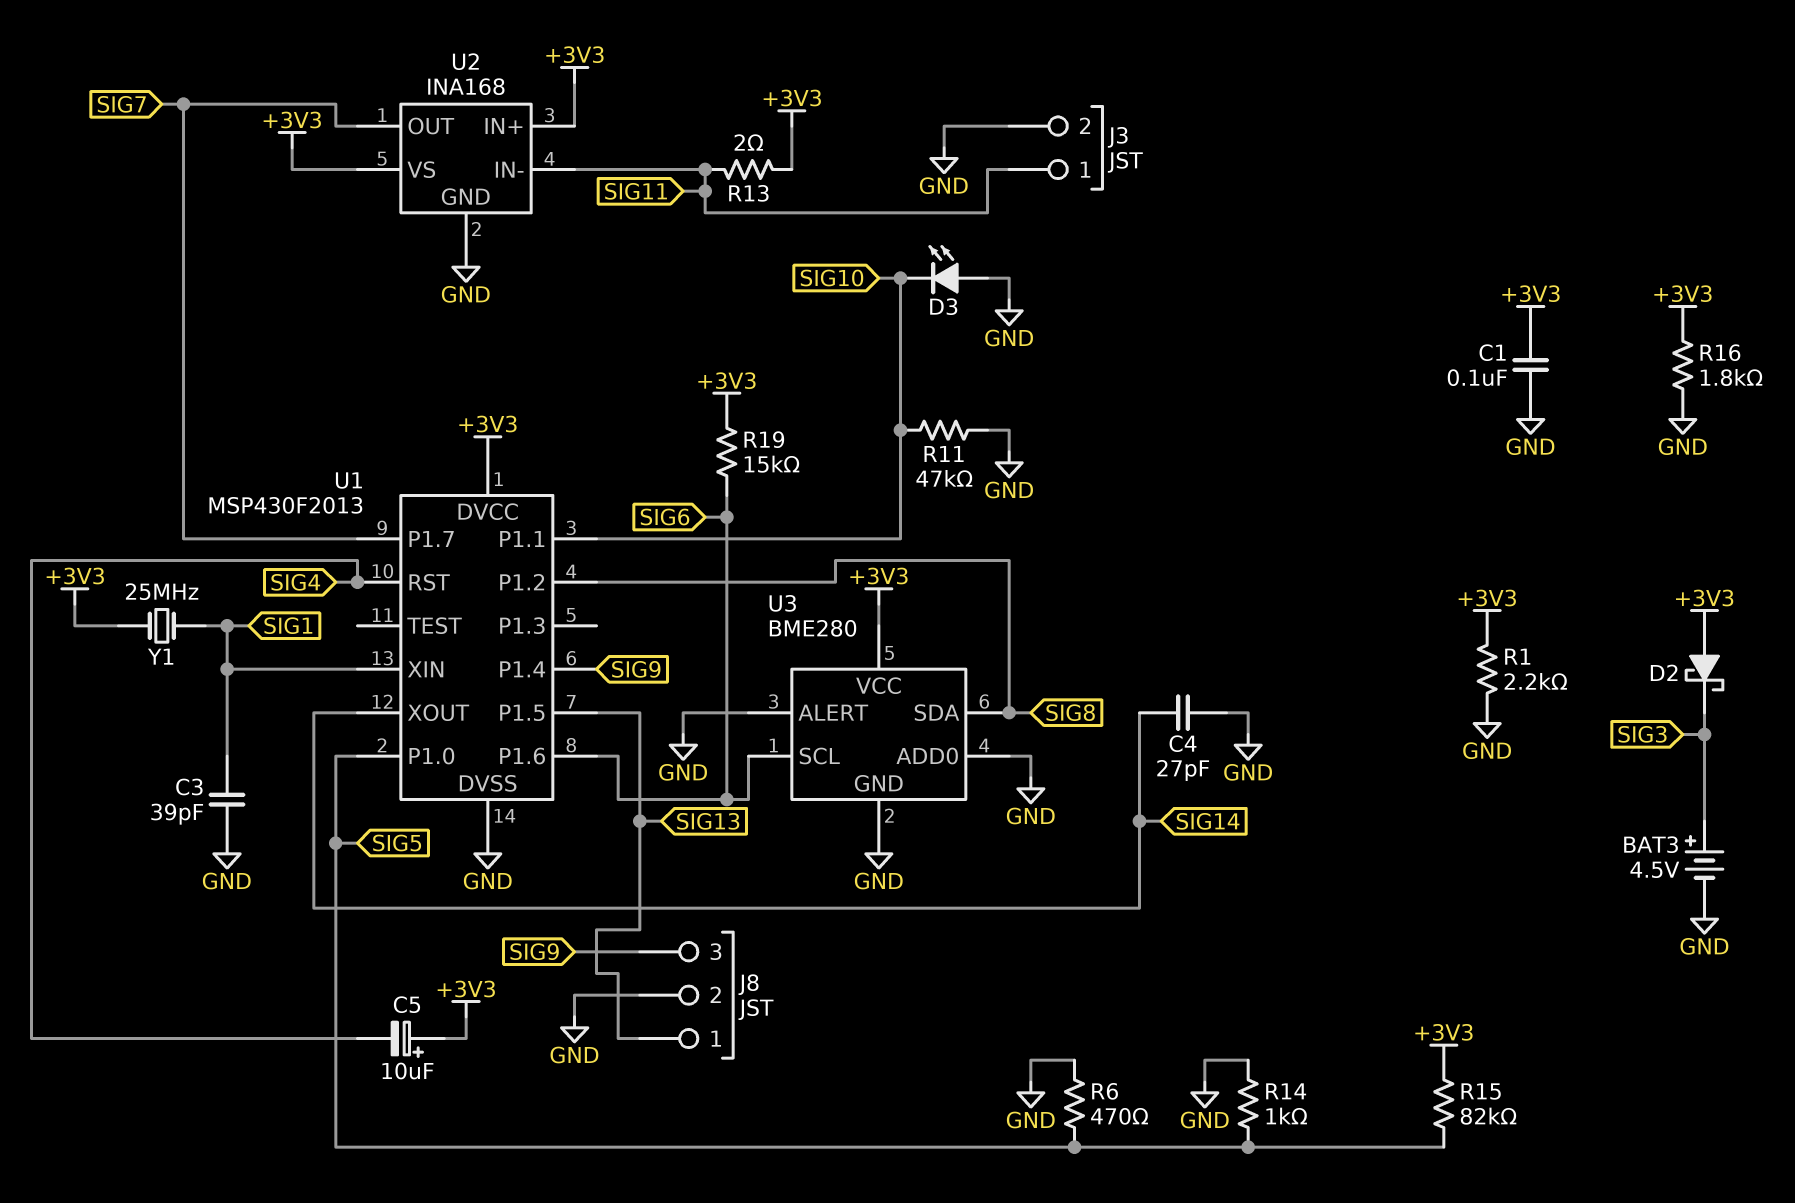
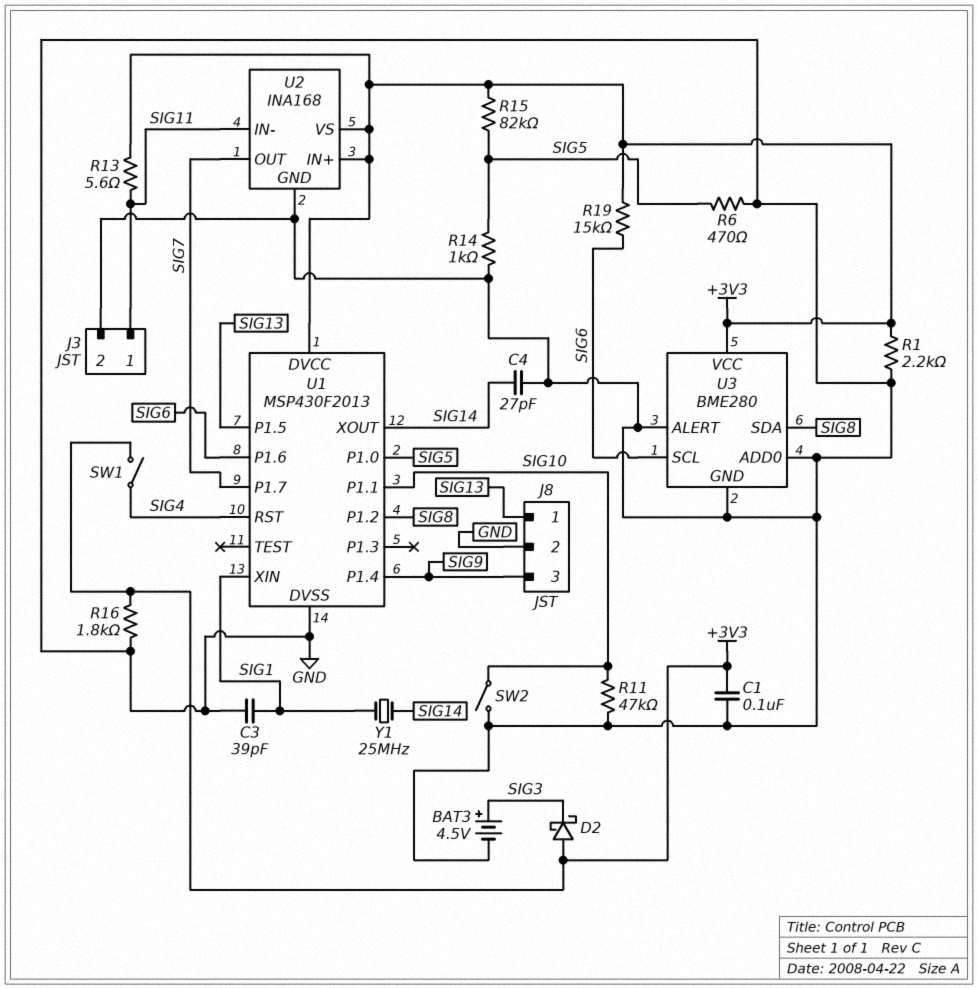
C5: 10uF (plus +3V3, minus SIG4) -> none
D3: LED (A GND, K SIG10) -> none
R13: 2 (+3V3, SIG11) -> 5.6 (+3V3, SIG11)
SW1: none -> switch (+3V3, SIG4)
SW2: none -> switch (GND, SIG10)
Y1: 25MHz (+3V3, SIG1) -> 25MHz (SIG1, SIG14)

